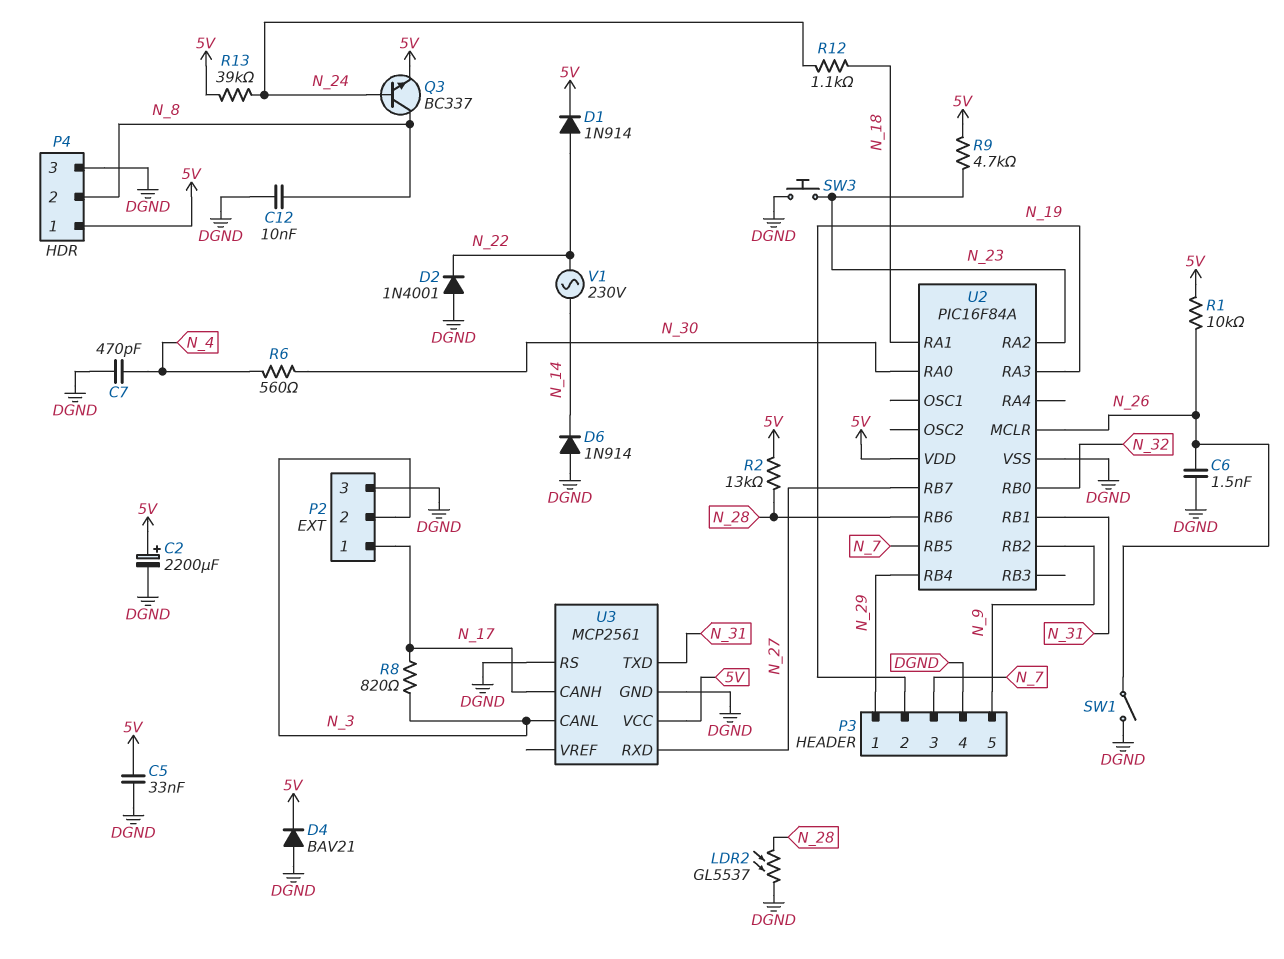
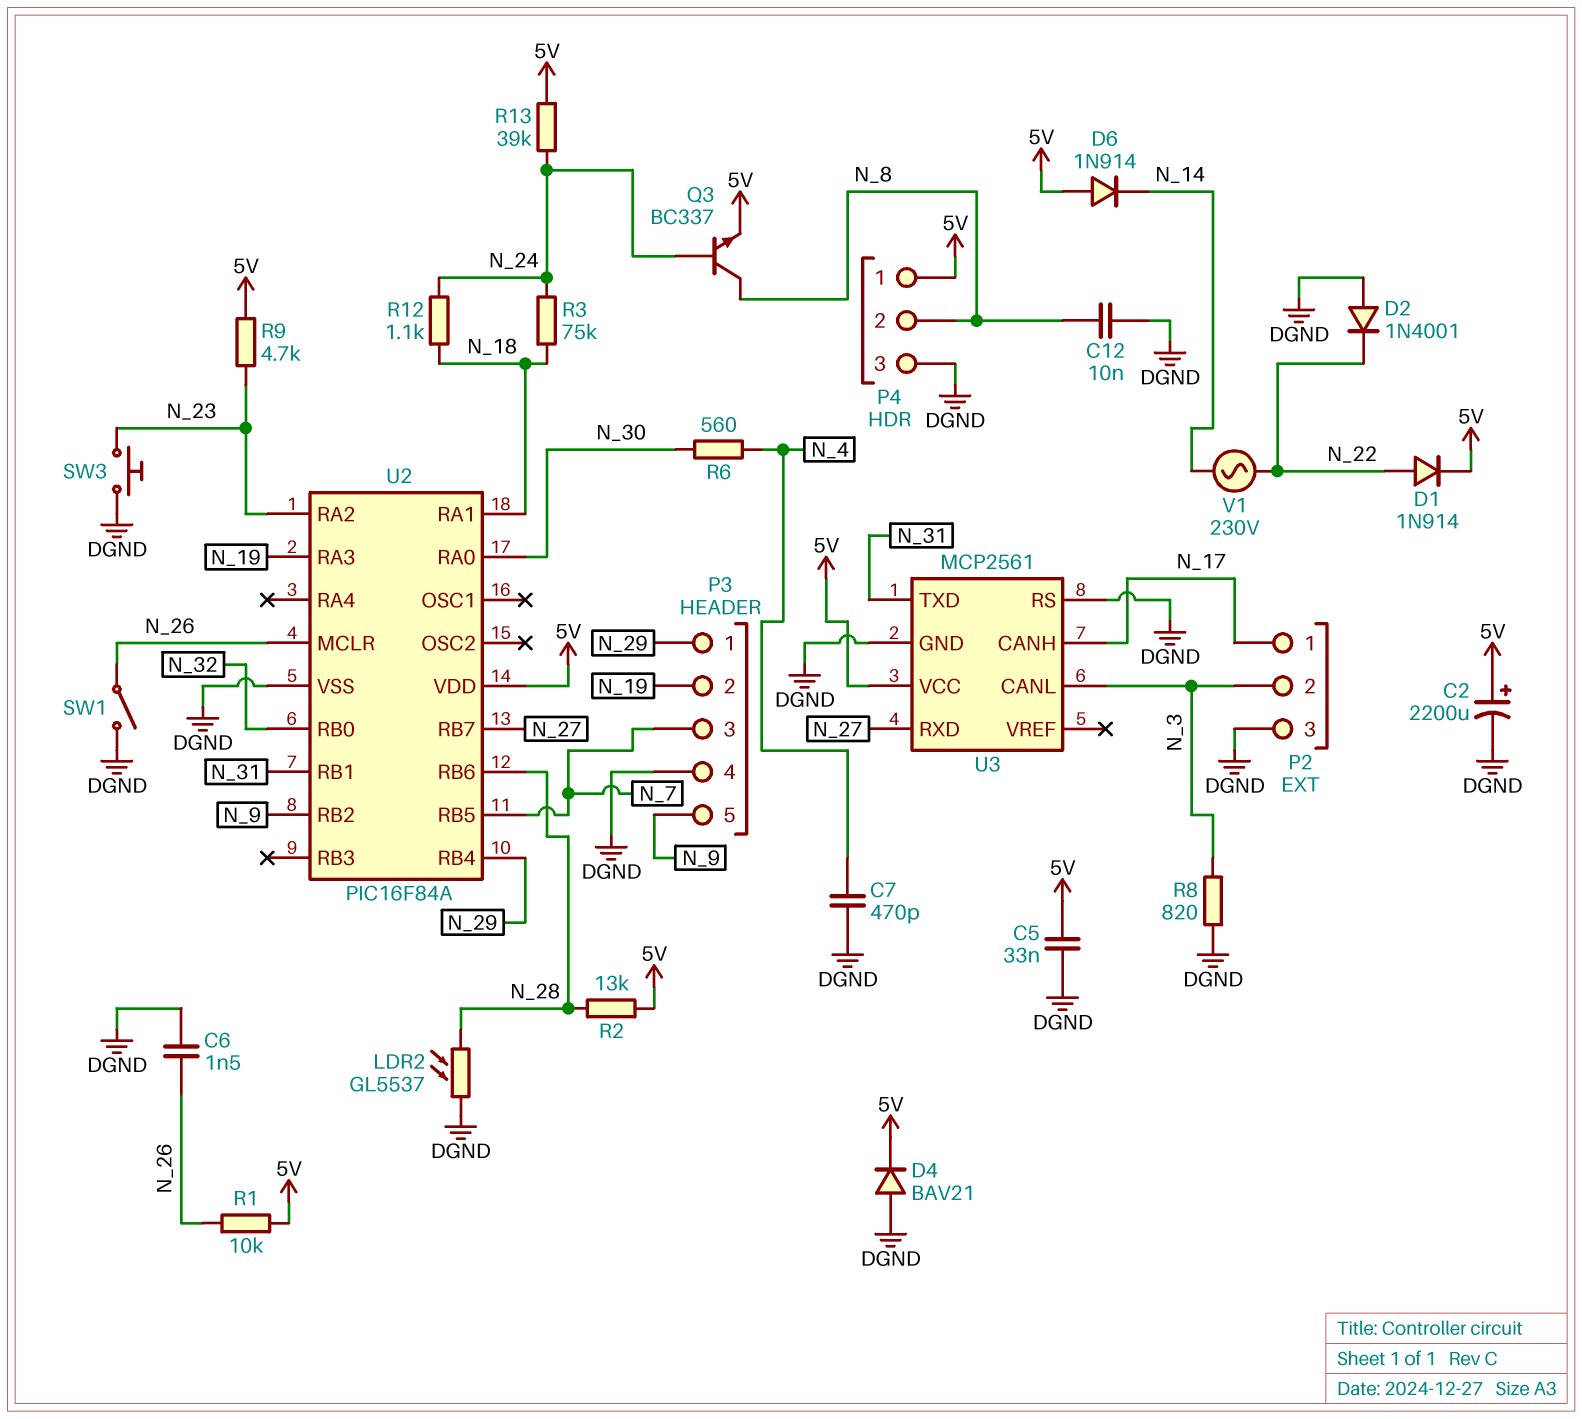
D6: diode 1N914 (A DGND, K N_14) -> diode 1N914 (A 5V, K N_14)
R3: none -> 75k (N_18, N_24)
R8: 820 (N_3, N_17) -> 820 (DGND, N_3)

